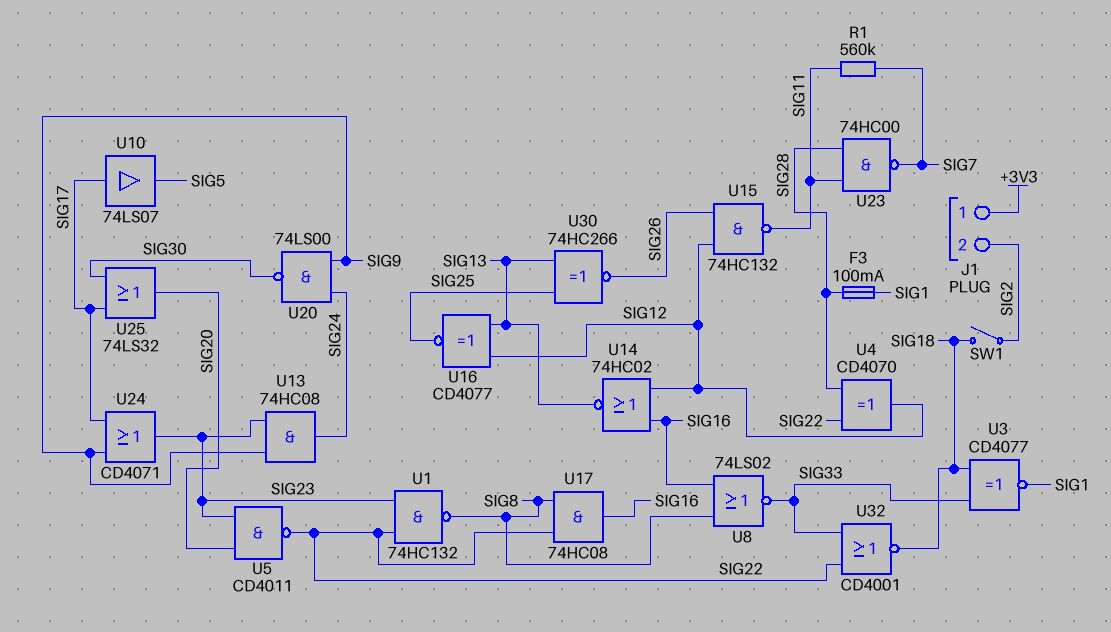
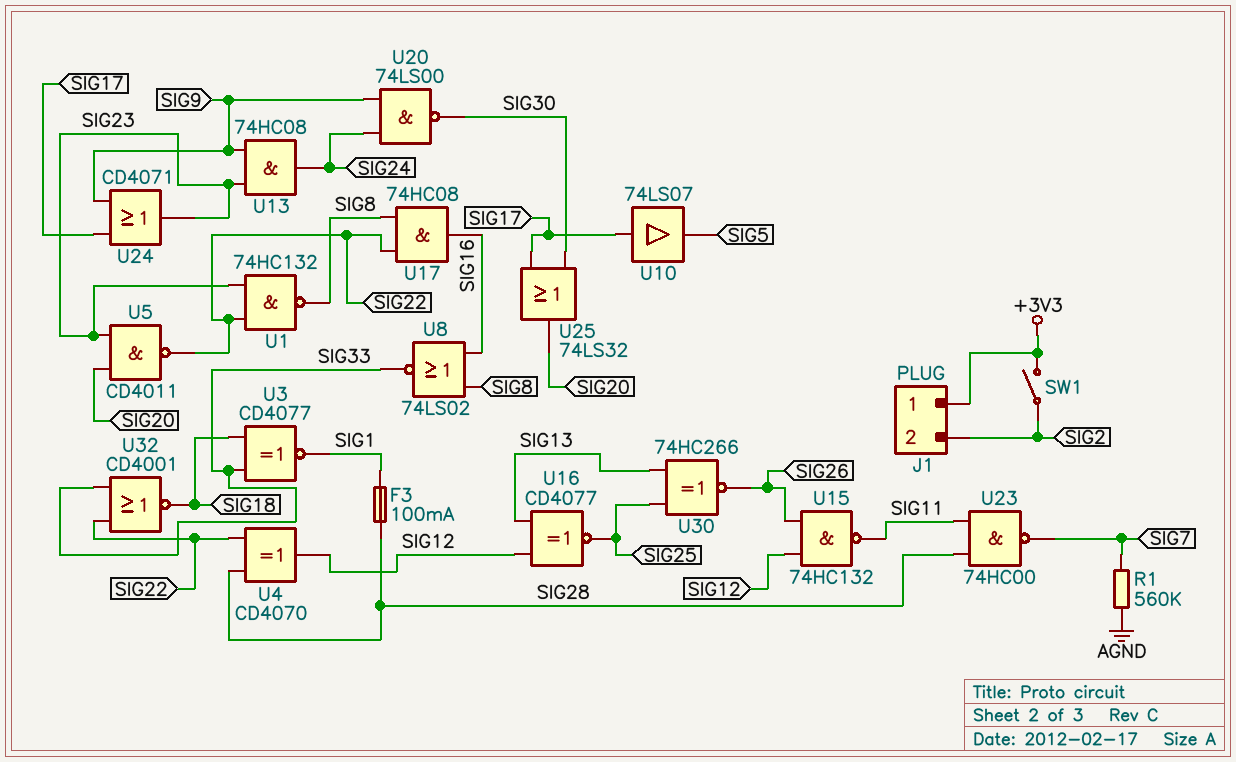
R1: 560k (SIG7, SIG11) -> 560k (AGND, SIG7)
SW1: switch (SIG2, SIG18) -> switch (+3V3, SIG2)
U14: NOR 74HC02 (in SIG12, in SIG16, out SIG13) -> none

